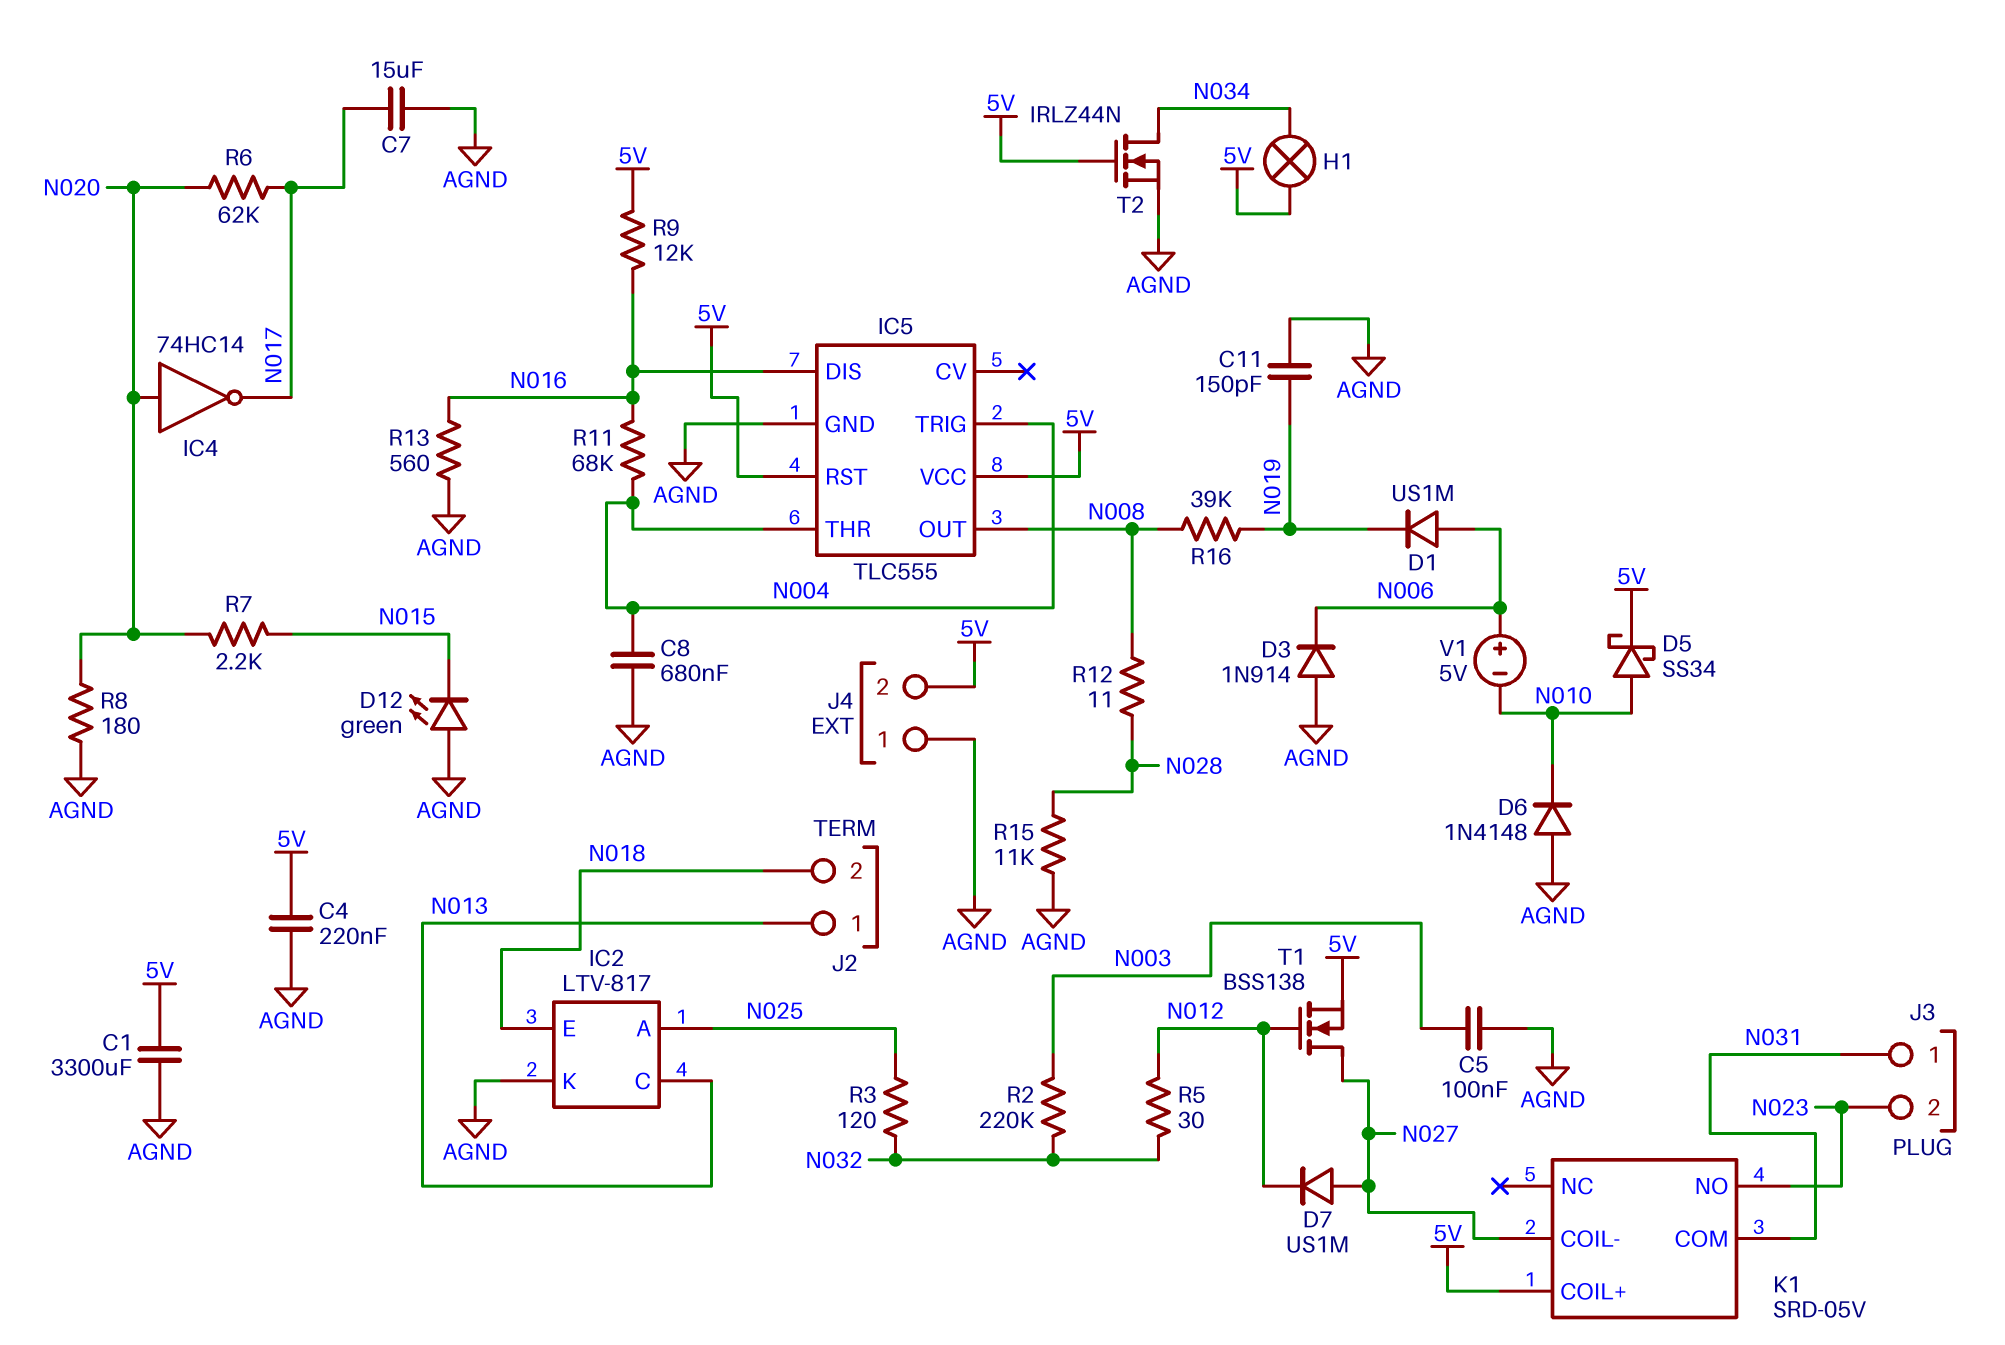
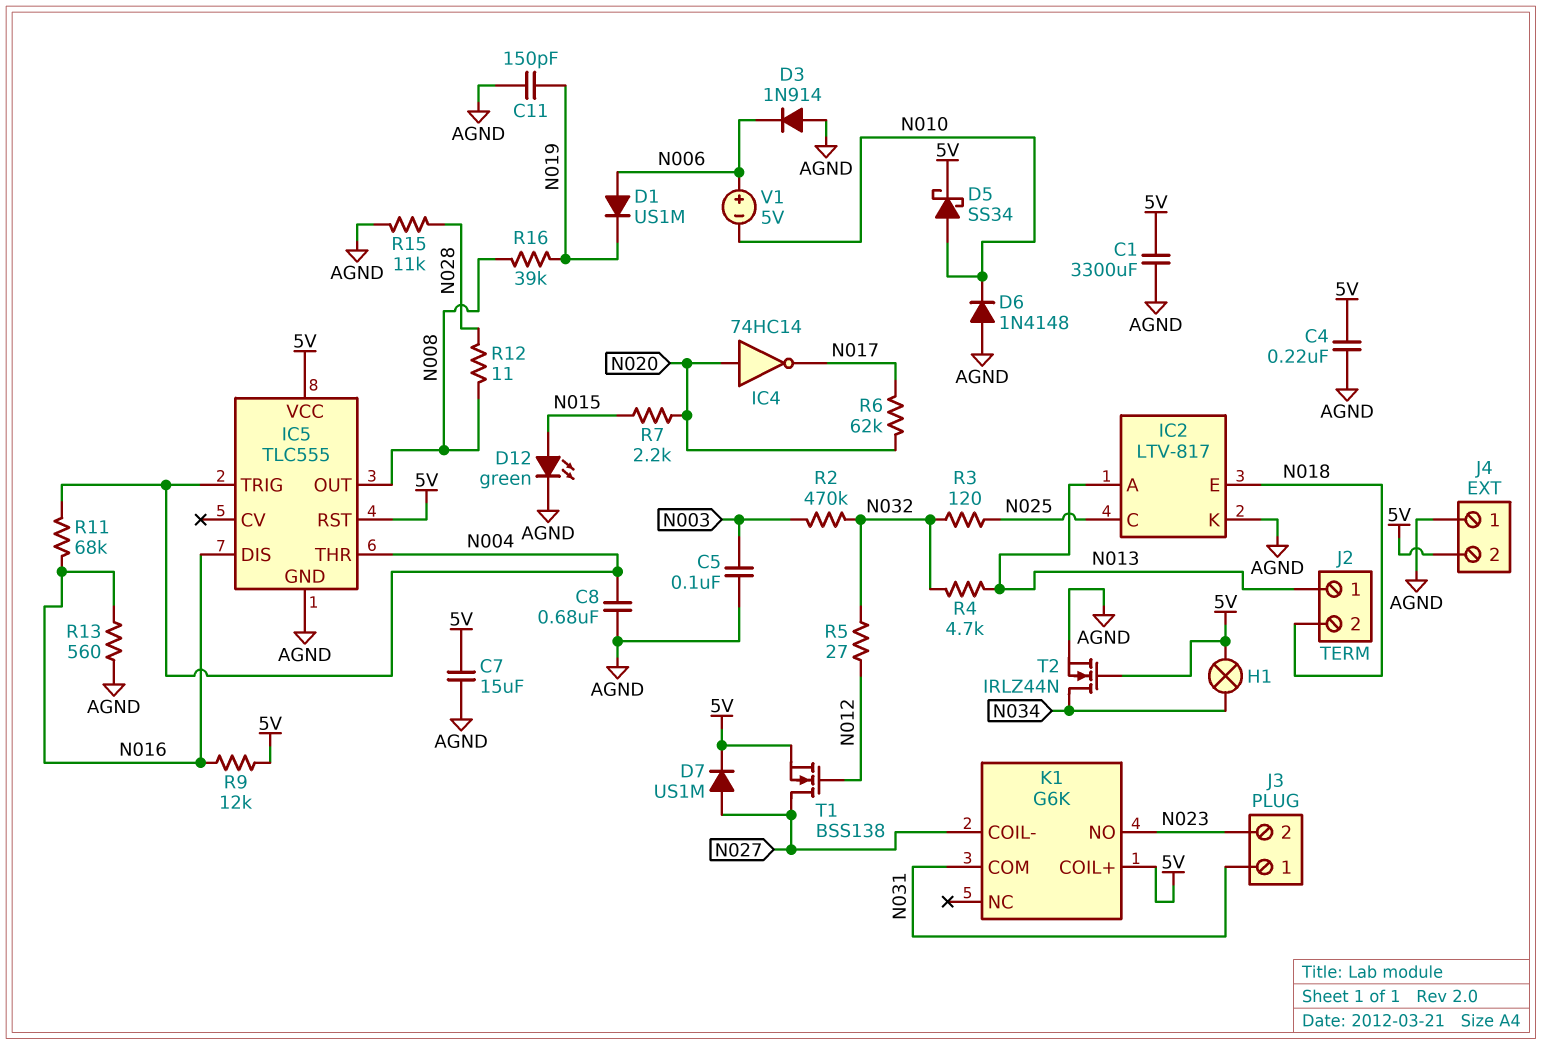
C7: 15uF (AGND, N017) -> 15uF (5V, AGND)
D7: diode US1M (A N027, K N012) -> diode US1M (A N027, K 5V)
D12: LED green (A AGND, K N015) -> LED green (A N015, K AGND)
IC2 pin A: N025 -> N013
IC2 pin C: N013 -> N025
K1: SRD-05V -> G6K
R2: 220k (N003, N032) -> 470k (N003, N032)
R4: none -> 4.7k (N013, N032)
R5: 30 (N012, N032) -> 27 (N012, N032)
R8: 180 (AGND, N020) -> none

